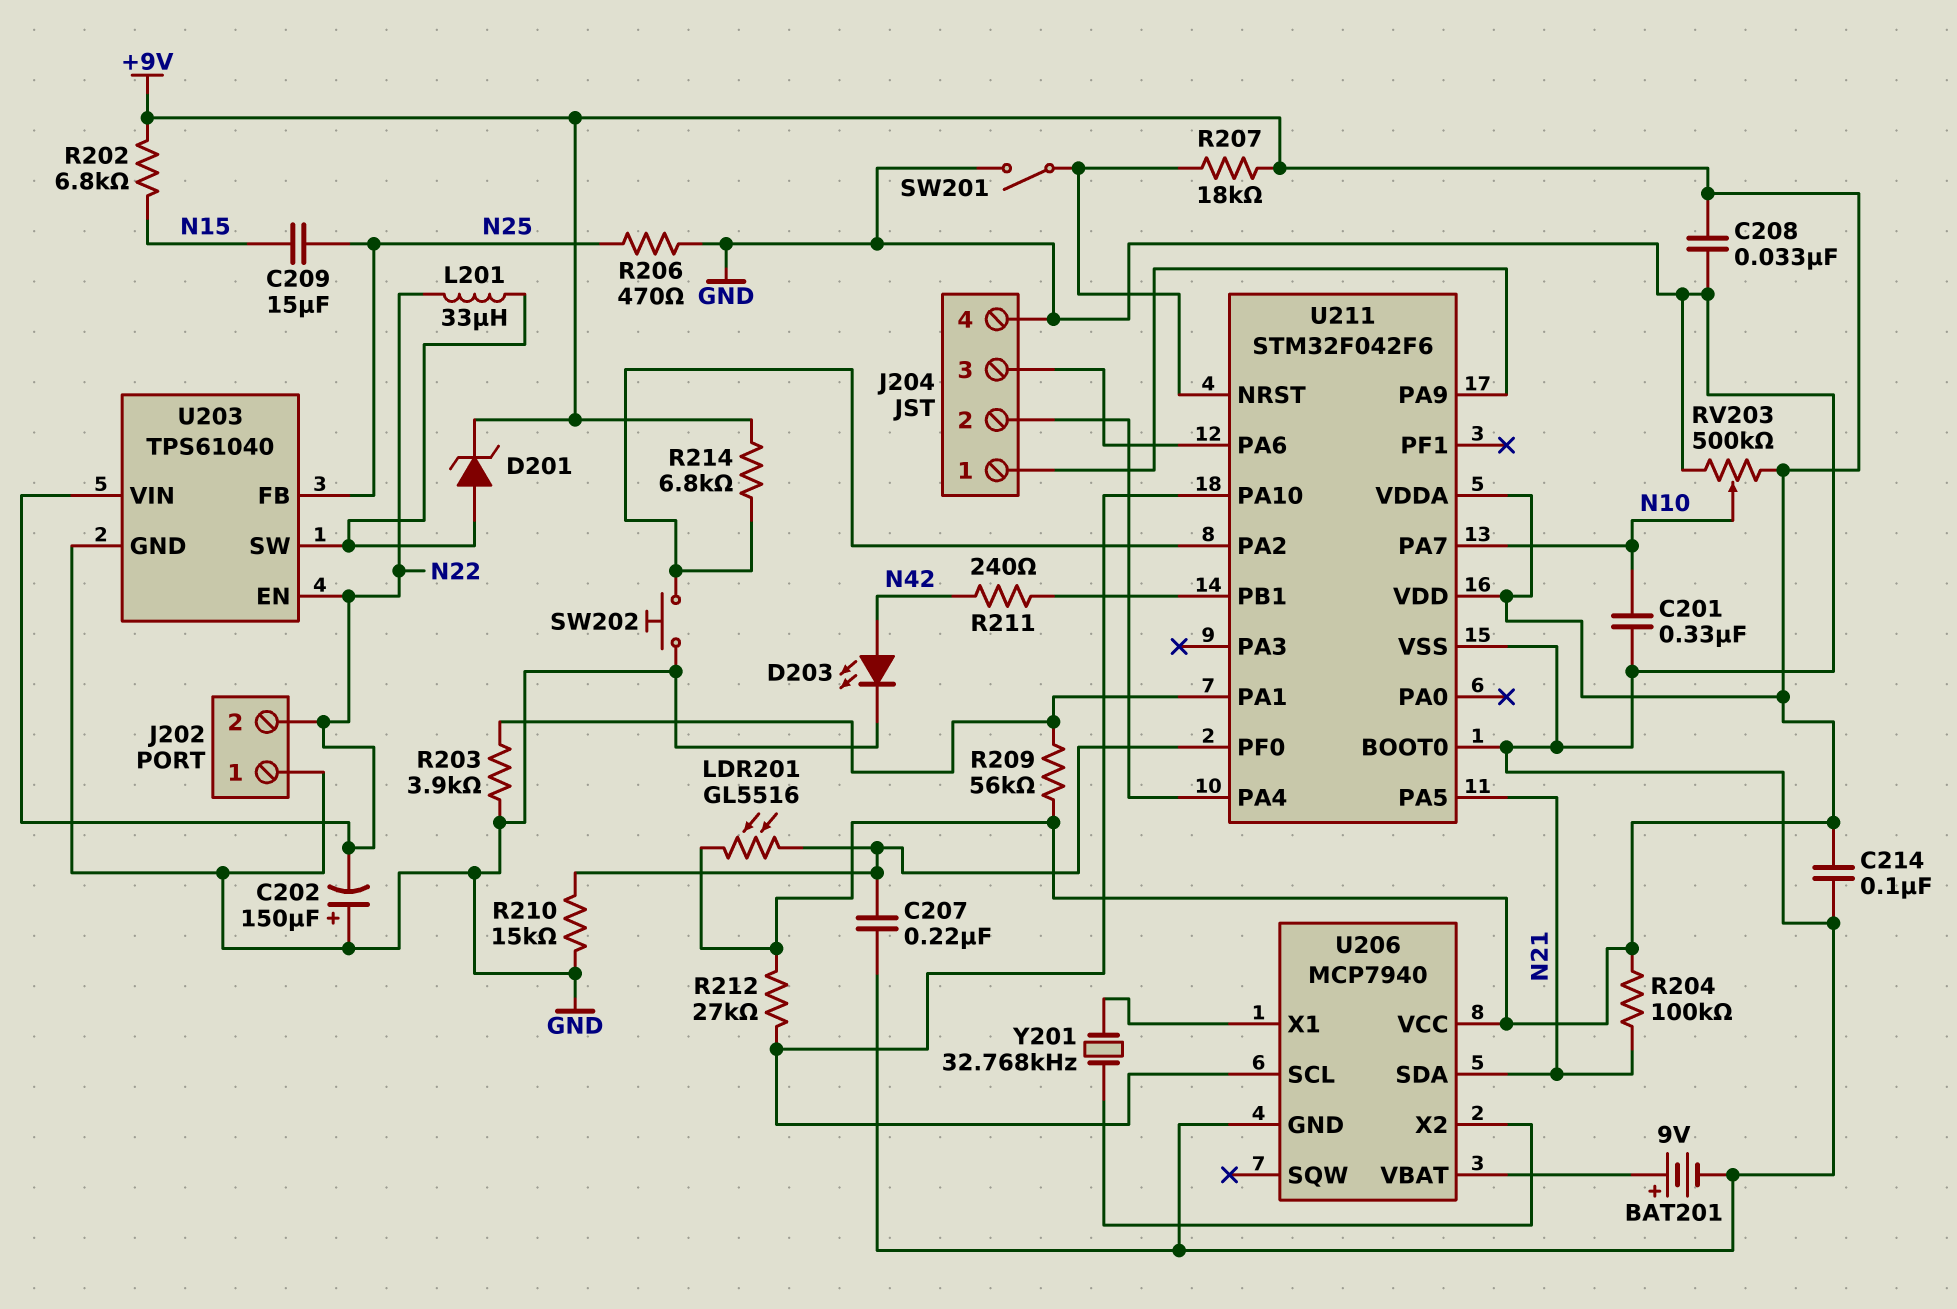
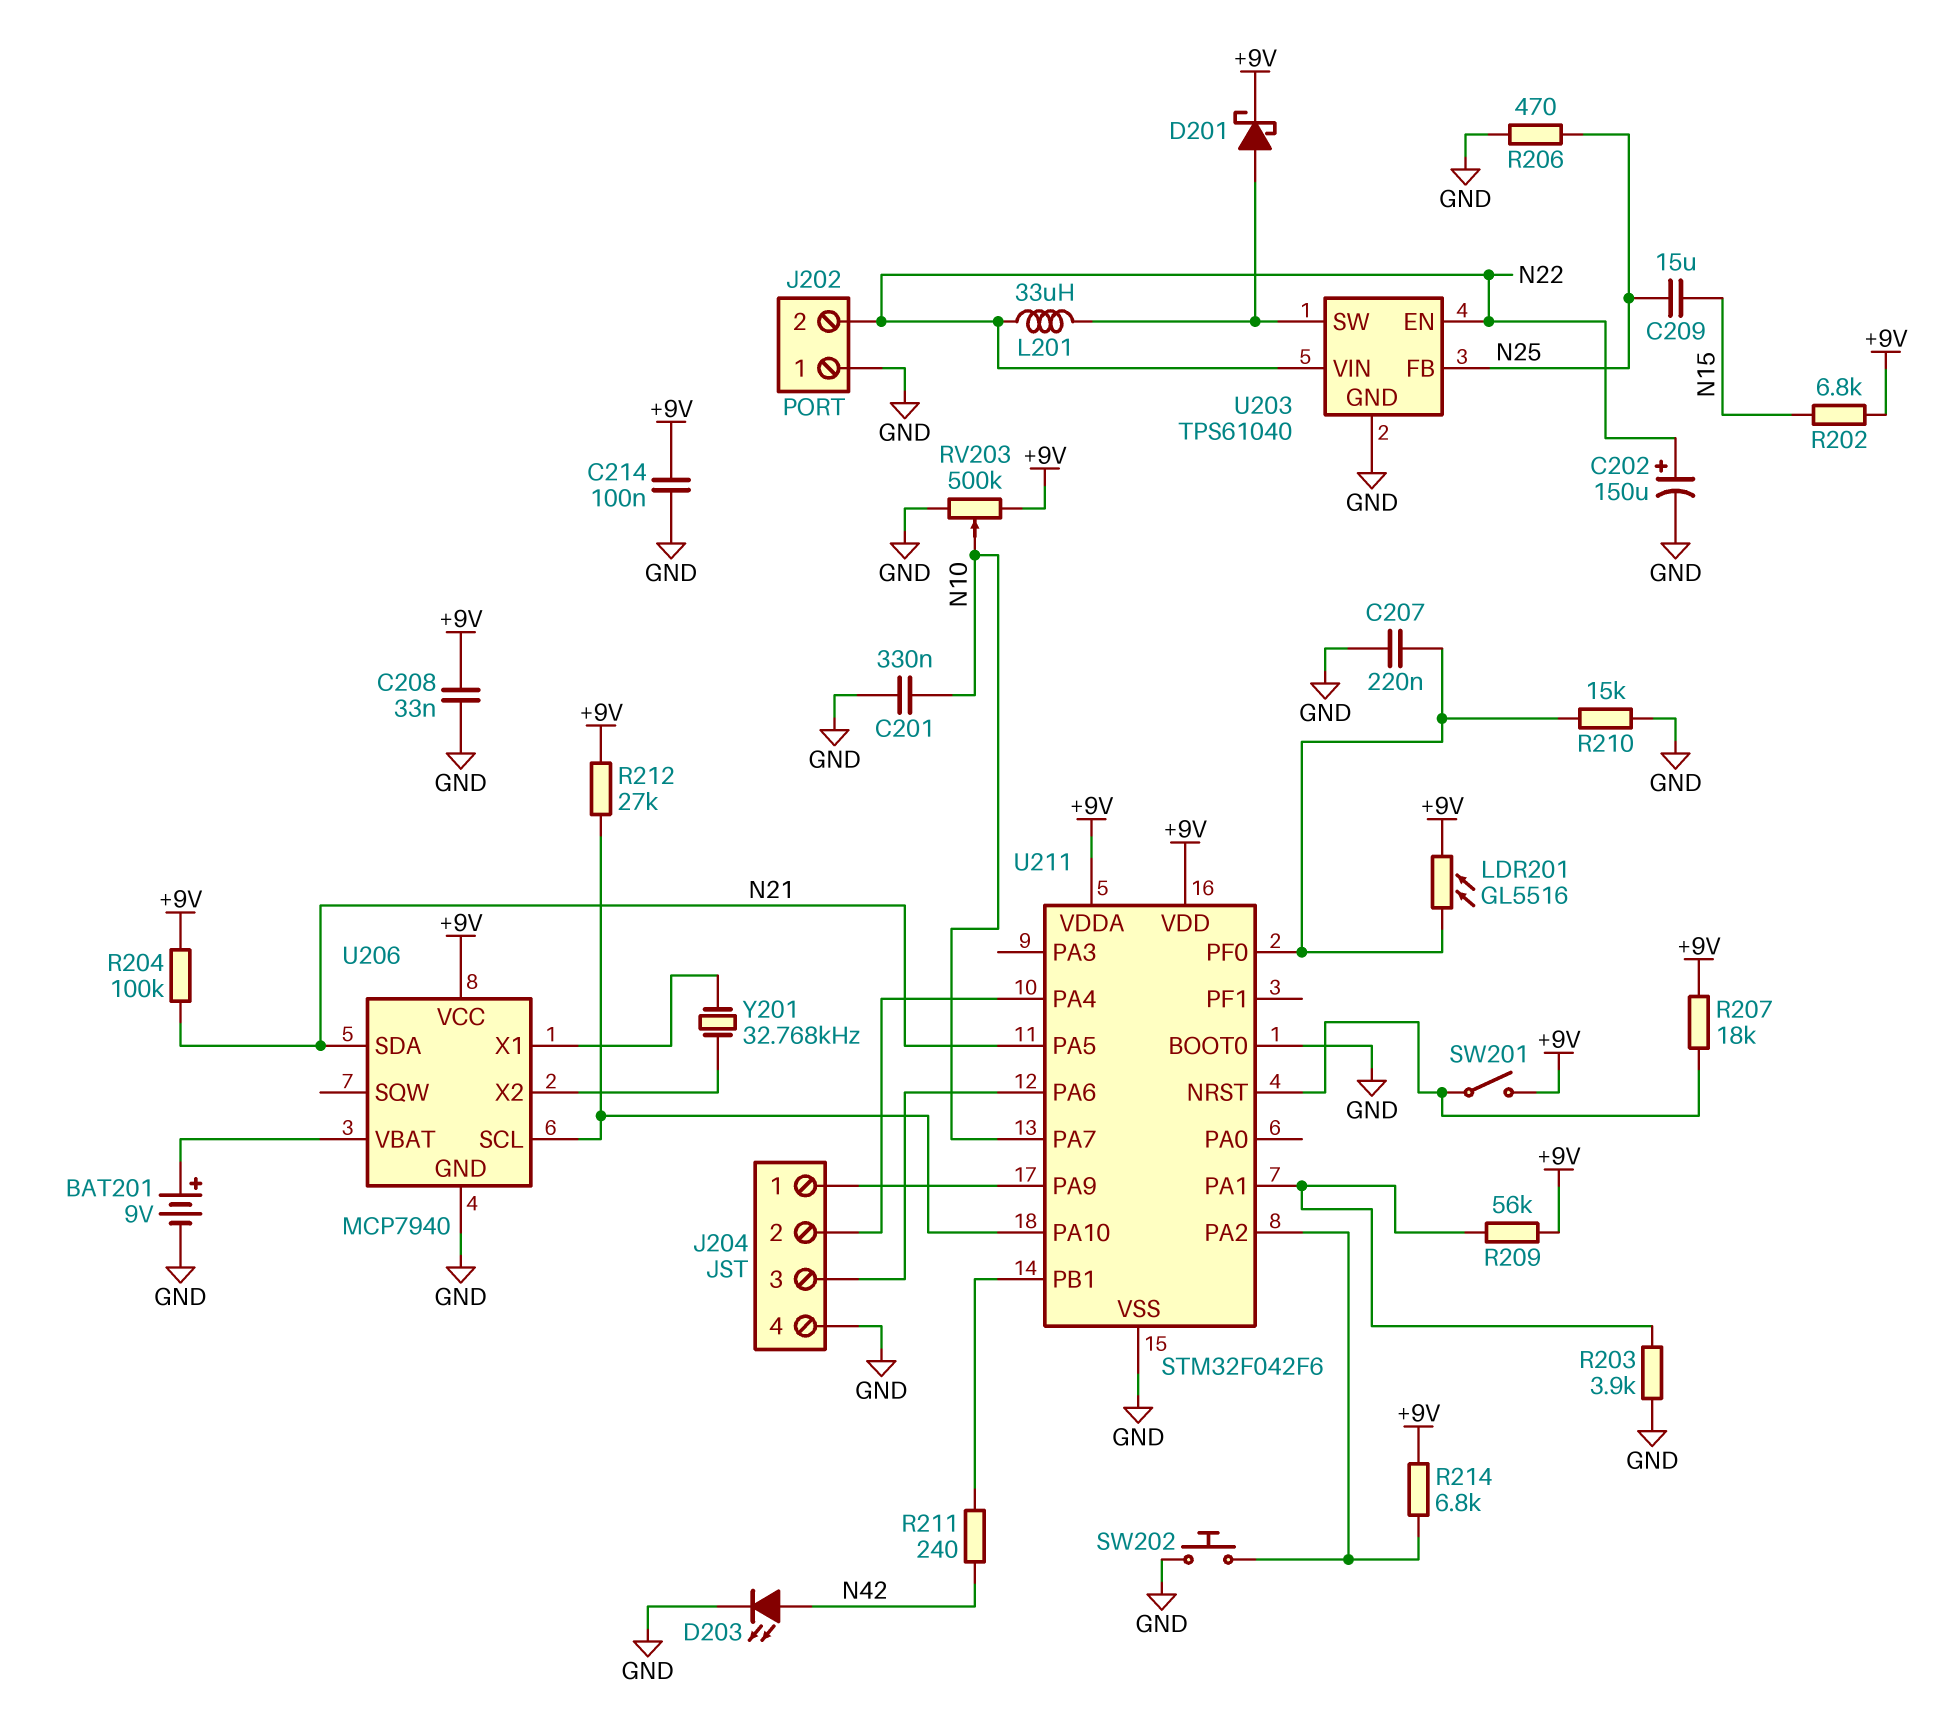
C202: 150uF (plus GND, minus N22) -> 150uF (plus N22, minus GND)
D201: zener (A U203/SW, K +9V) -> schottky (A U203/SW, K +9V)
SW201: switch (GND, U211/NRST) -> switch (+9V, U211/NRST)

